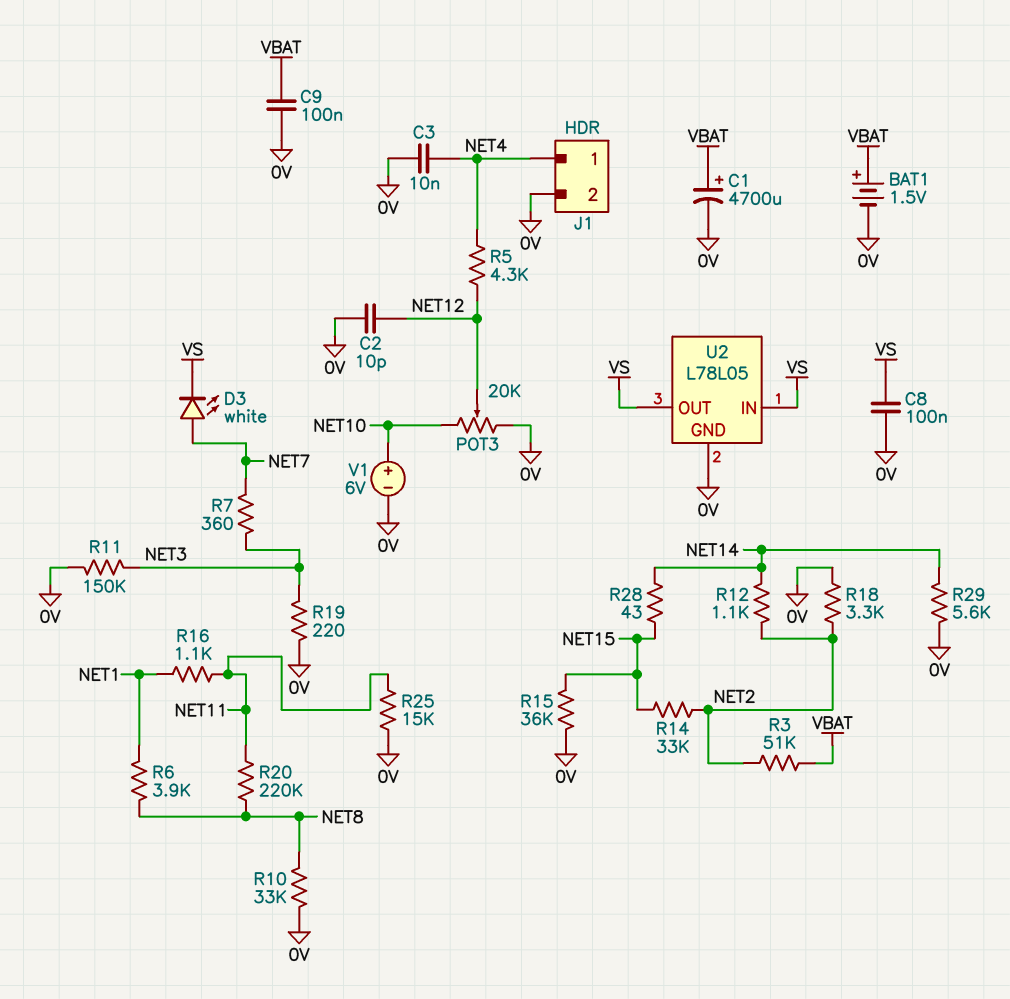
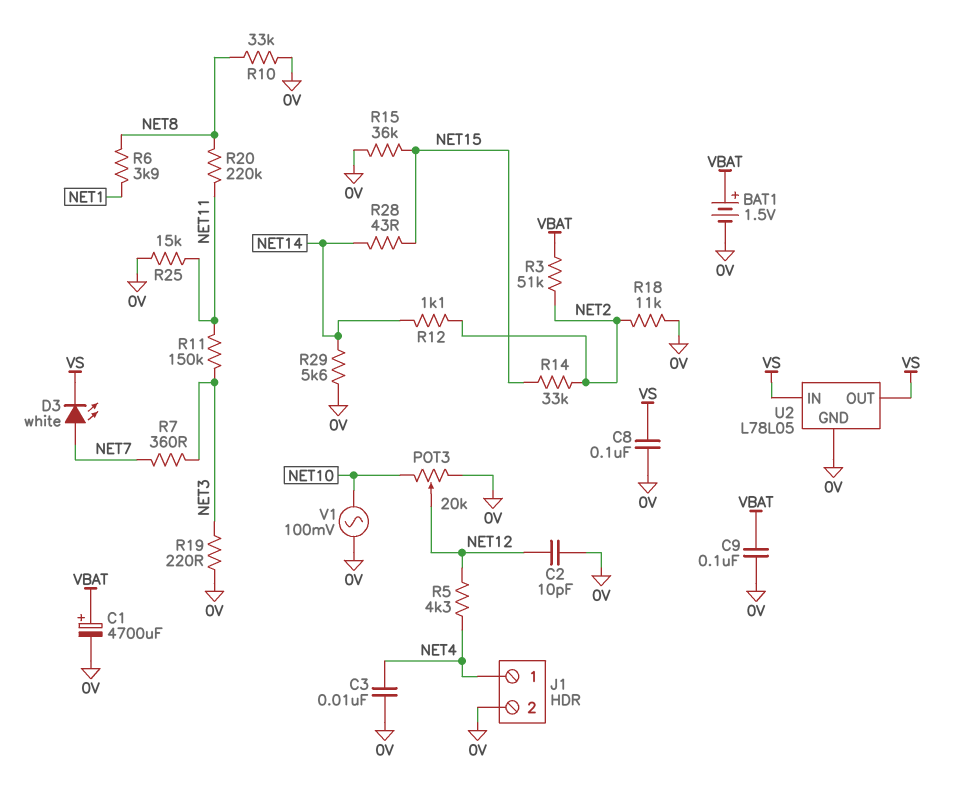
R11: 150k (0V, NET3) -> 150k (NET3, NET11)
R16: 1.1k (NET1, NET11) -> none
R18: 3.3k (0V, NET2) -> 11k (0V, NET2)
V1: 6V (plus NET10, minus 0V) -> AC 100mV (0V, NET10)

